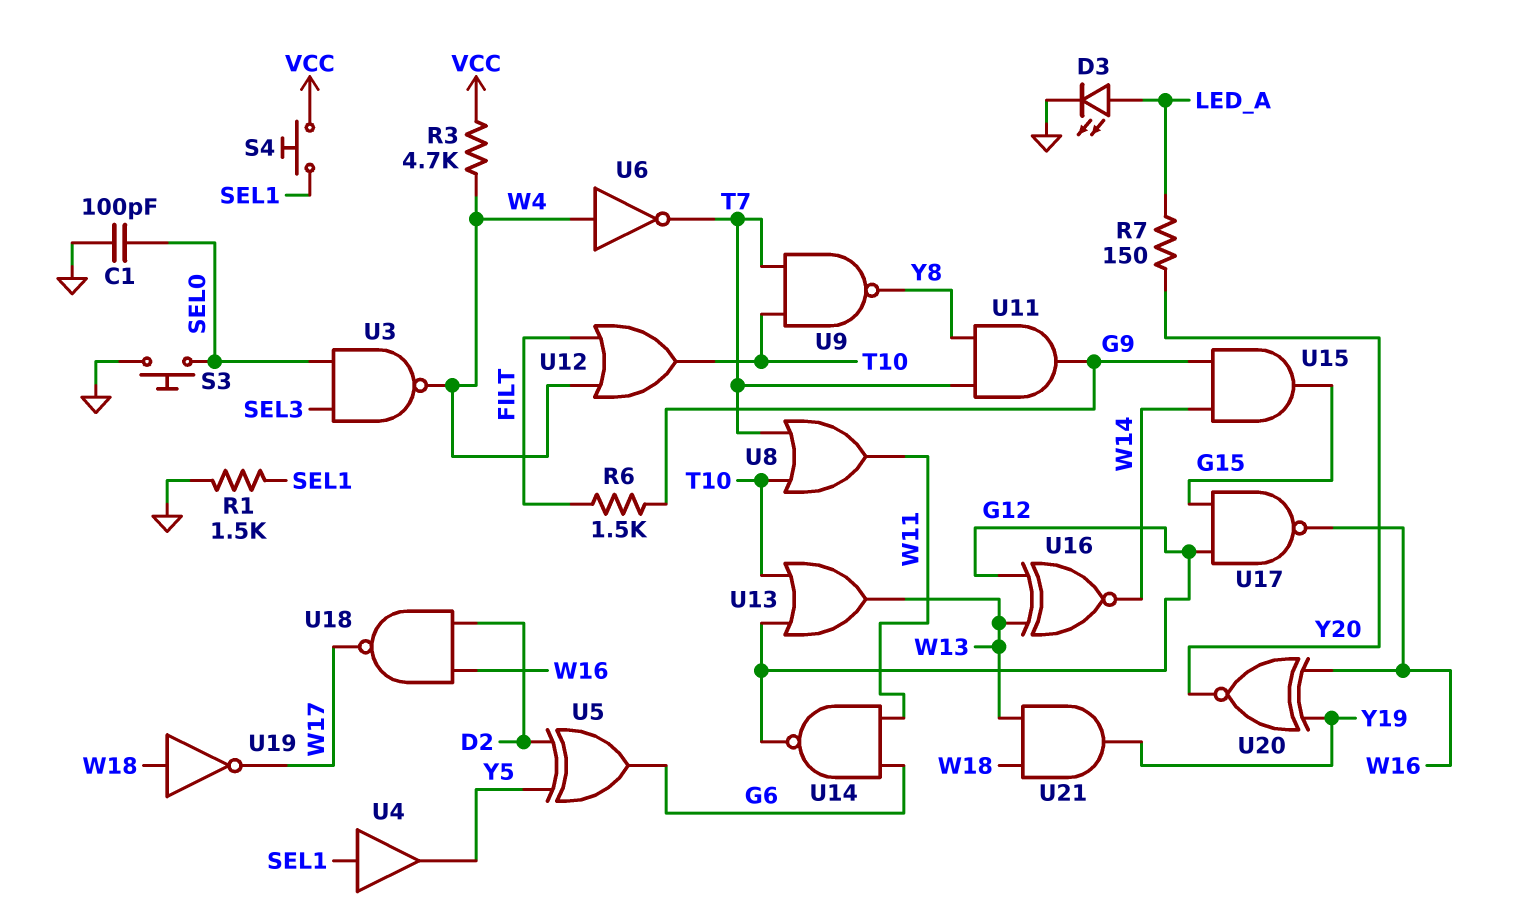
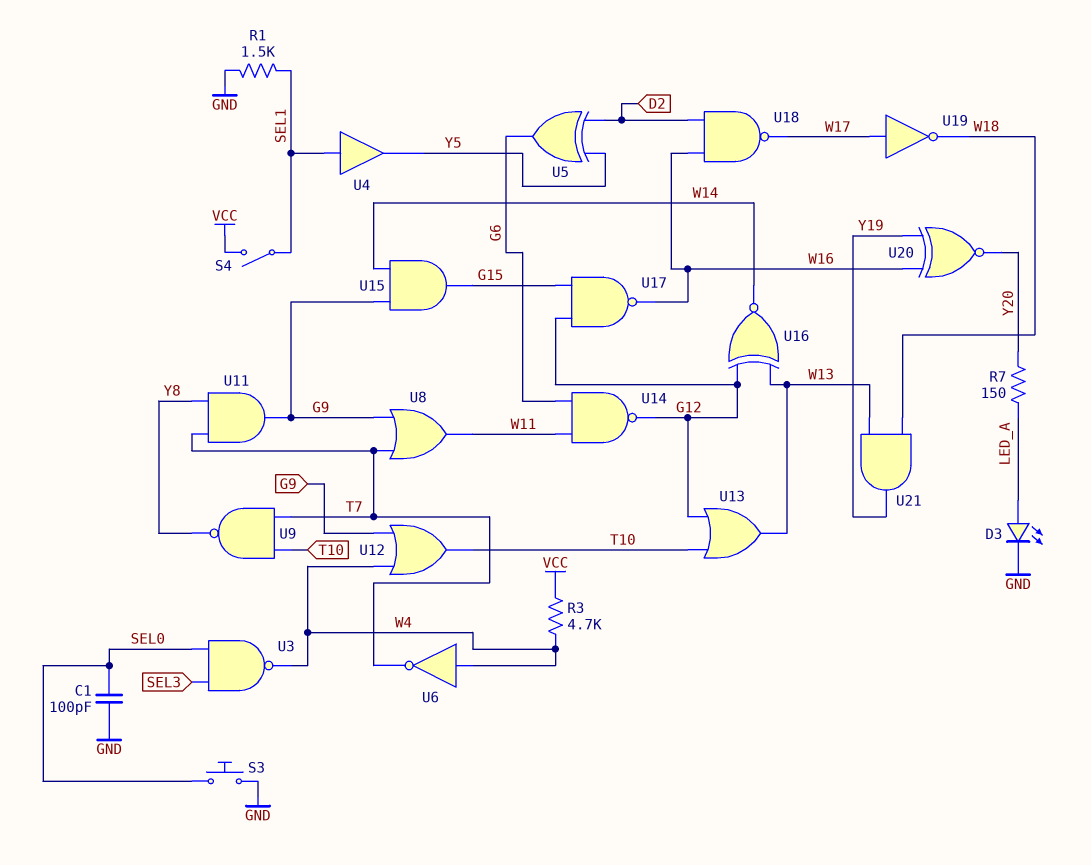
R6: 1.5k (FILT, G9) -> none
S4: button (SEL1, VCC) -> switch (SEL1, VCC)
U8: OR (in T7, in T10, out W11) -> OR (in G9, in T7, out W11)
U12: OR (in FILT, in W4, out T10) -> OR (in G9, in W4, out T10)
U19: NOT (in W18, out W17) -> NOT (in W17, out W18)

